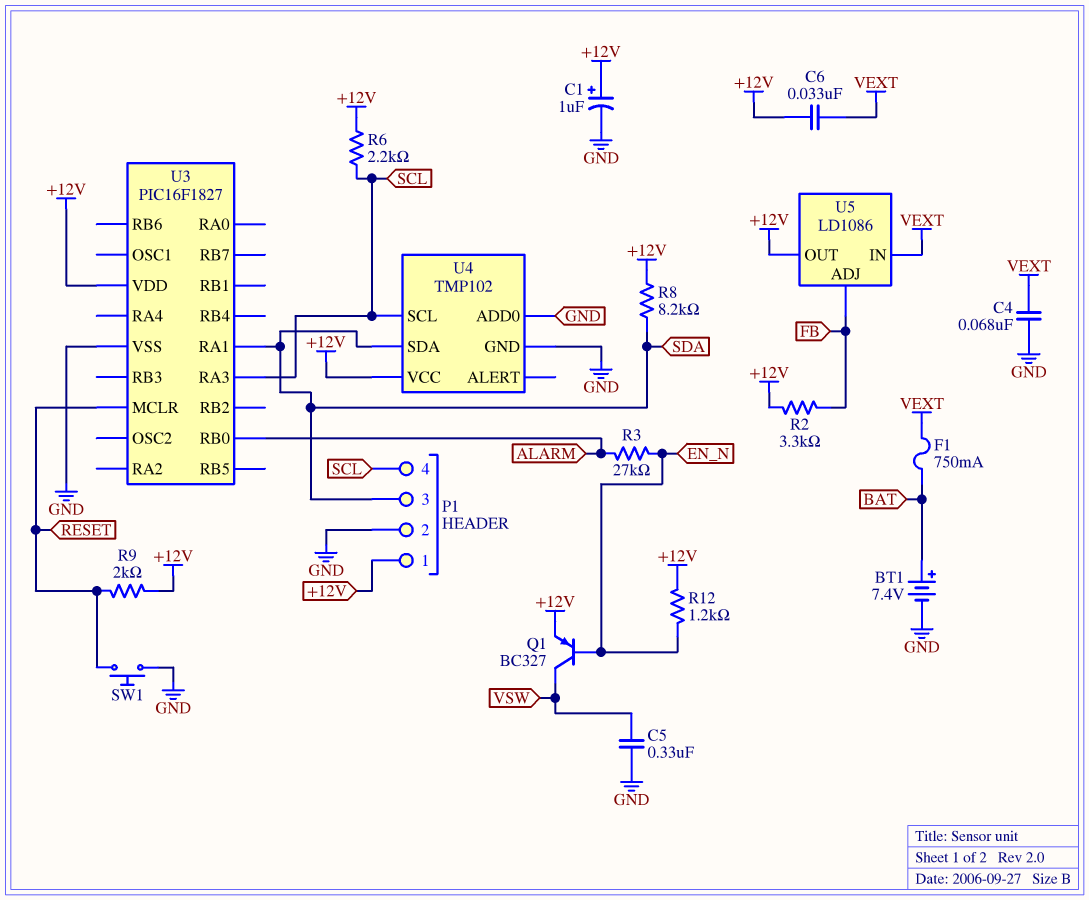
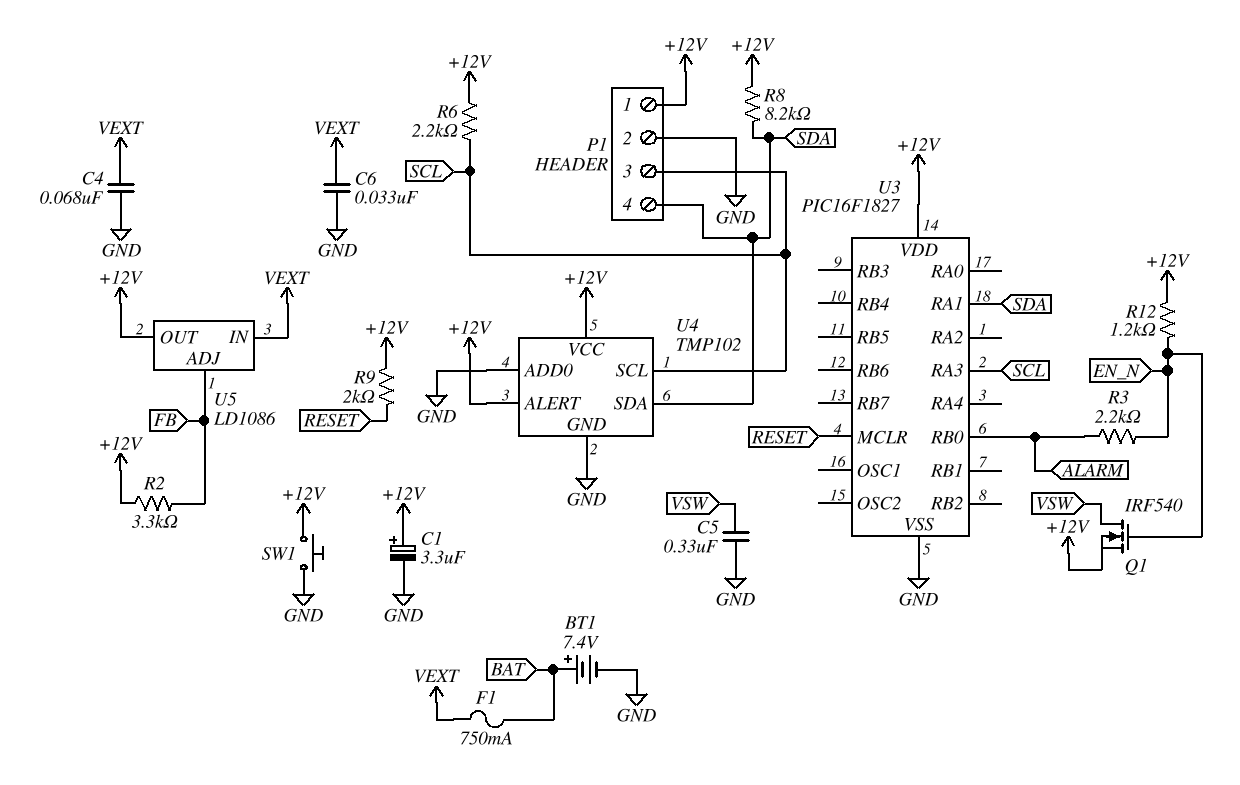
C1: 1uF (plus +12V, minus GND) -> 3.3uF (plus +12V, minus GND)
C6: 33nF (+12V, VEXT) -> 33nF (GND, VEXT)
P1 pin 3: SDA -> SCL
P1 pin 4: SCL -> SDA
Q1: PNP BC327 (B EN_N, C VSW, E +12V) -> NMOS IRF540 (G EN_N, D VSW, S +12V)
R3: 27k (ALARM, EN_N) -> 2.2k (ALARM, EN_N)
SW1: button (GND, RESET) -> button (+12V, GND)
U4 pin ALERT: none -> +12V

